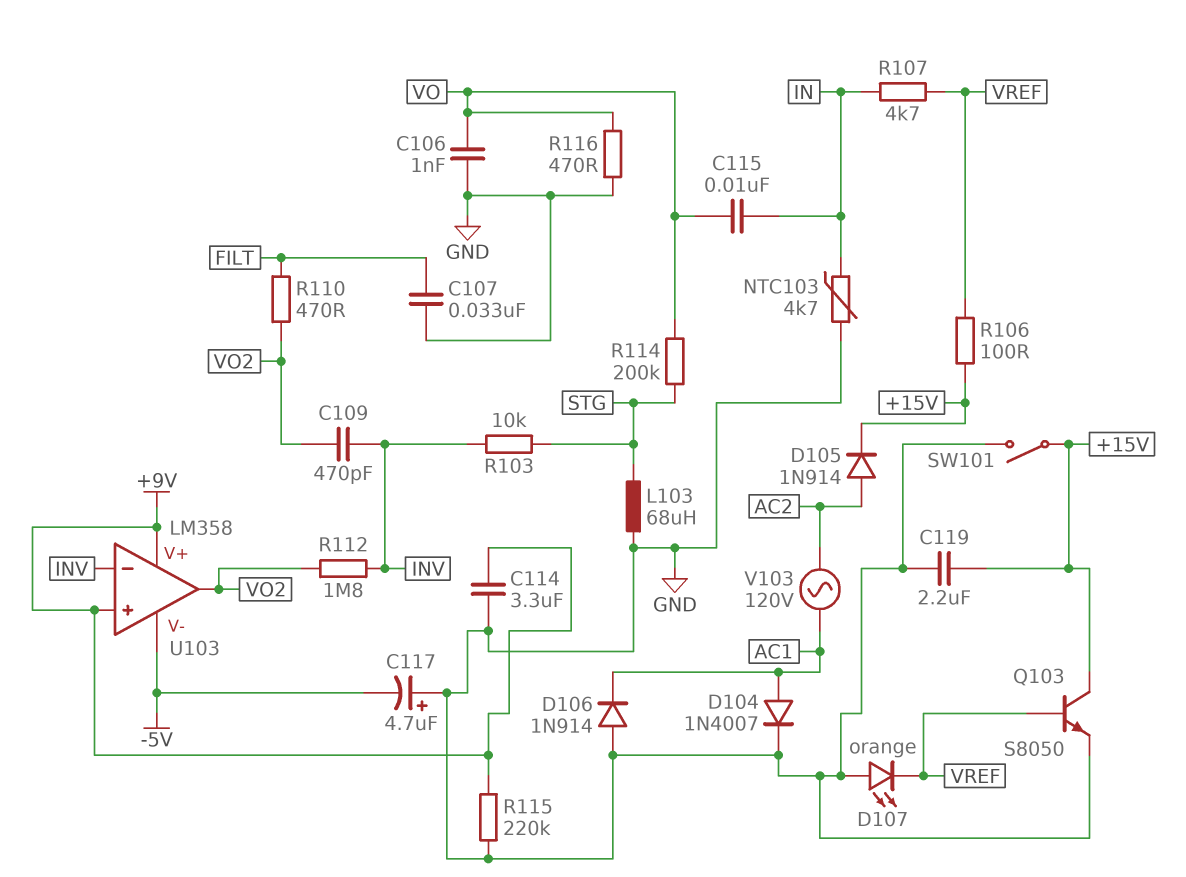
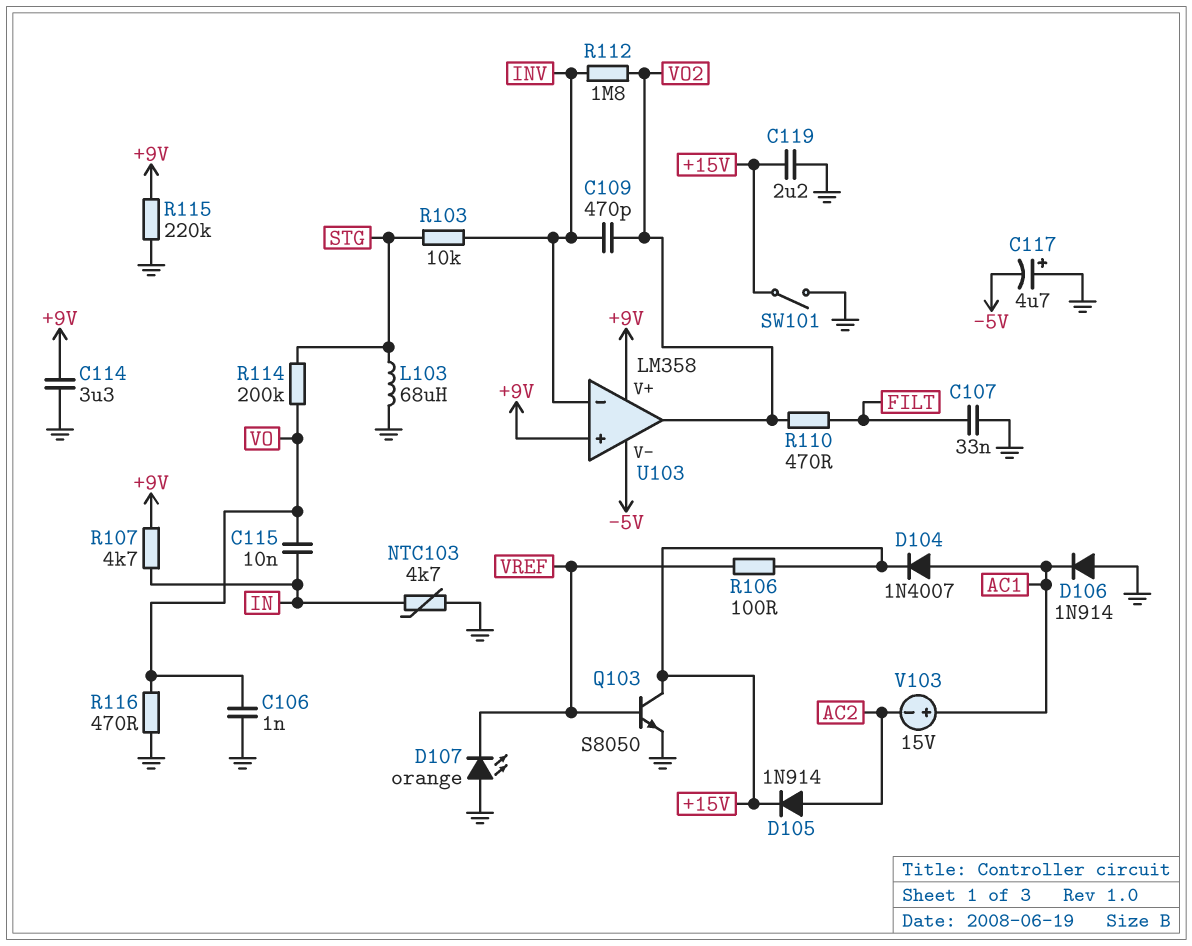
D104: diode 1N4007 (A AC1, K GND) -> diode 1N4007 (A AC1, K +15V)
R107: 4.7k (IN, VREF) -> 4.7k (+9V, IN)
V103: AC 120V (AC1, AC2) -> 15V (plus AC1, minus AC2)

